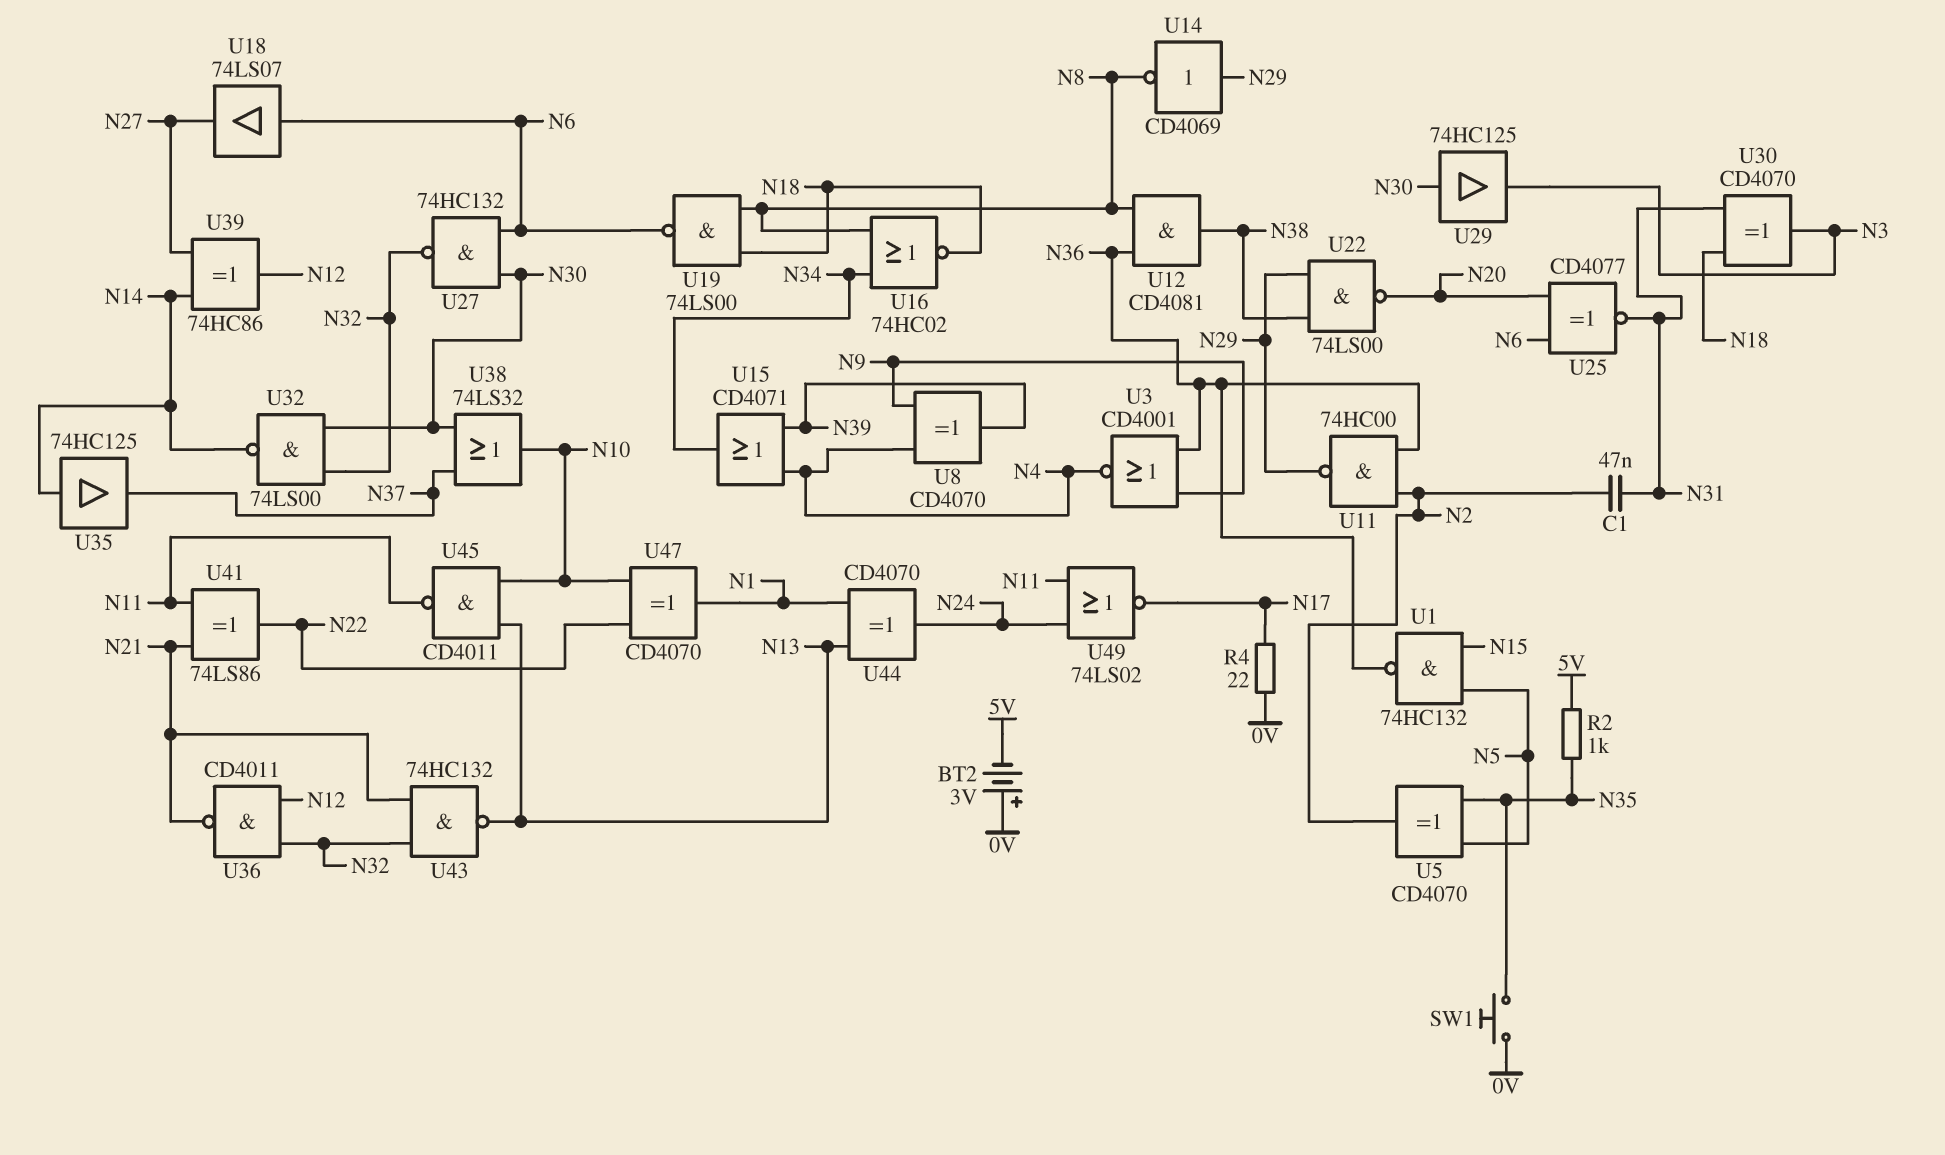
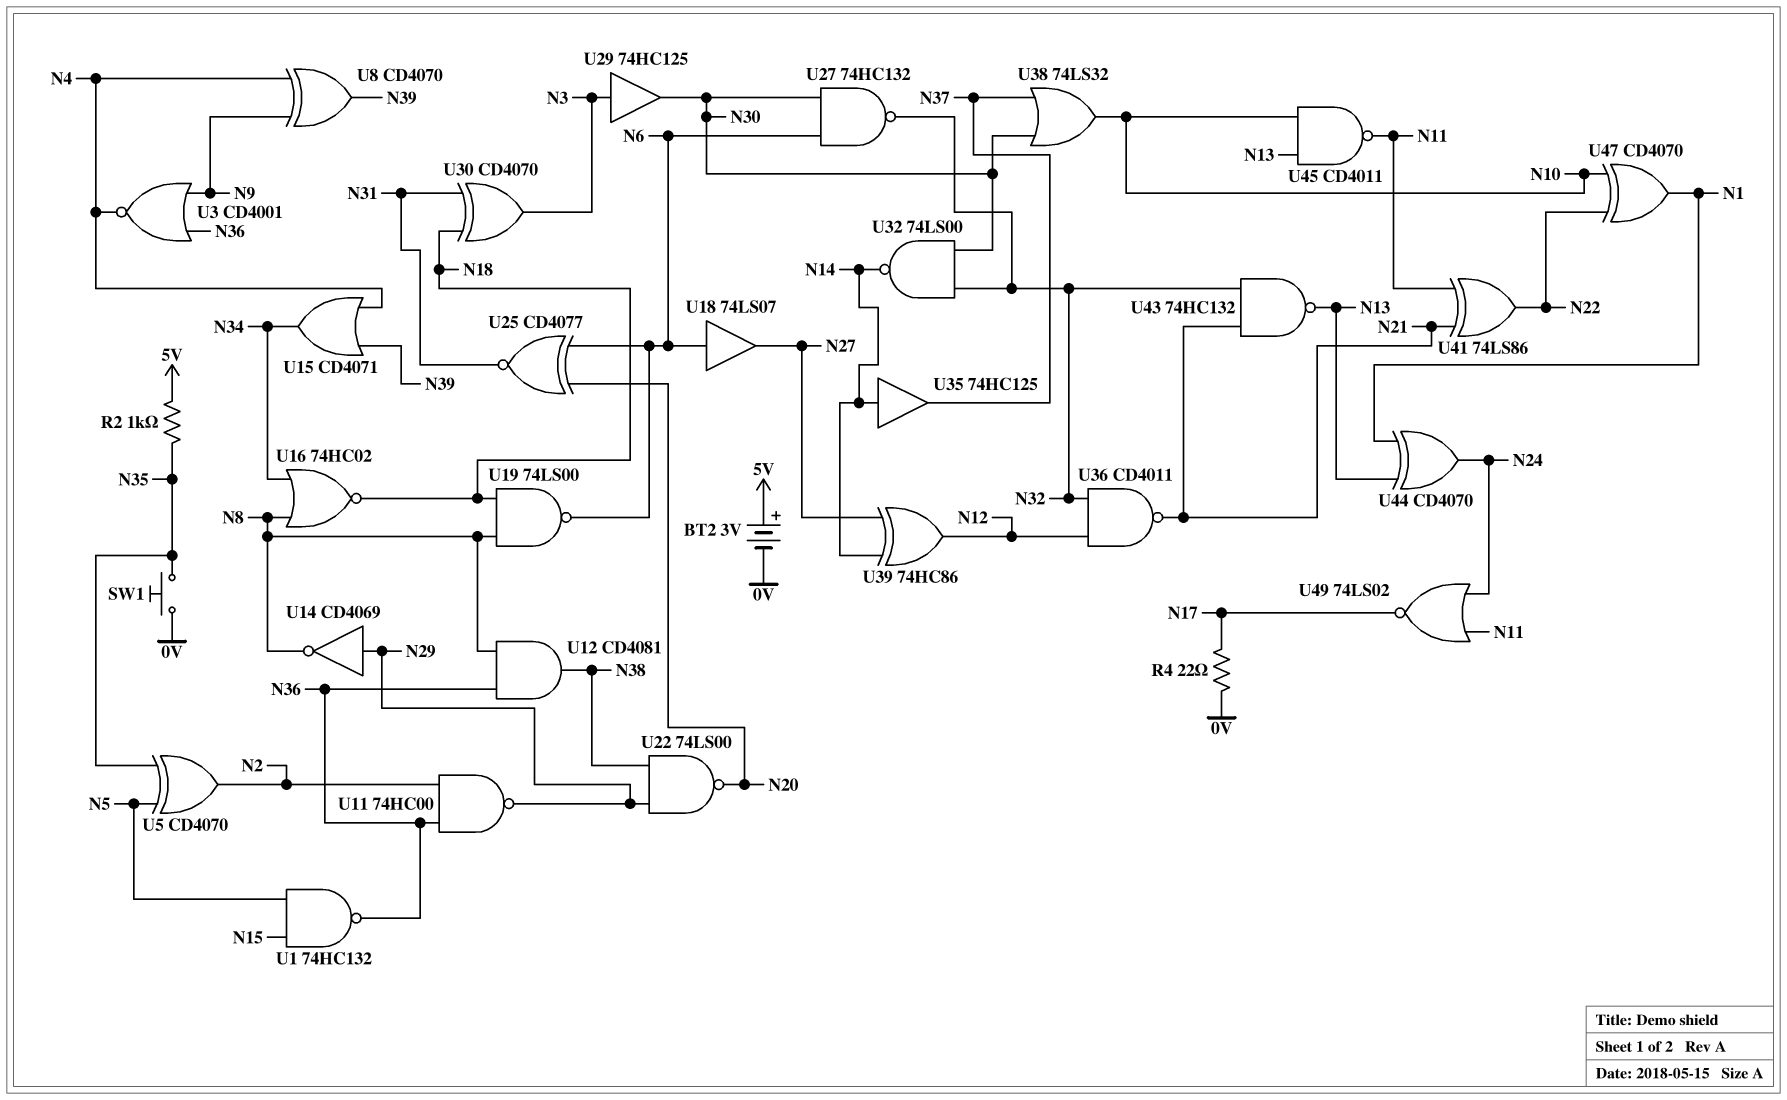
BT2: 3V (plus 0V, minus 5V) -> 3V (plus 5V, minus 0V)
C1: 47nF (N2, N31) -> none
U29: buffer 74HC125 (in N30, out N3) -> buffer 74HC125 (in N3, out N30)

